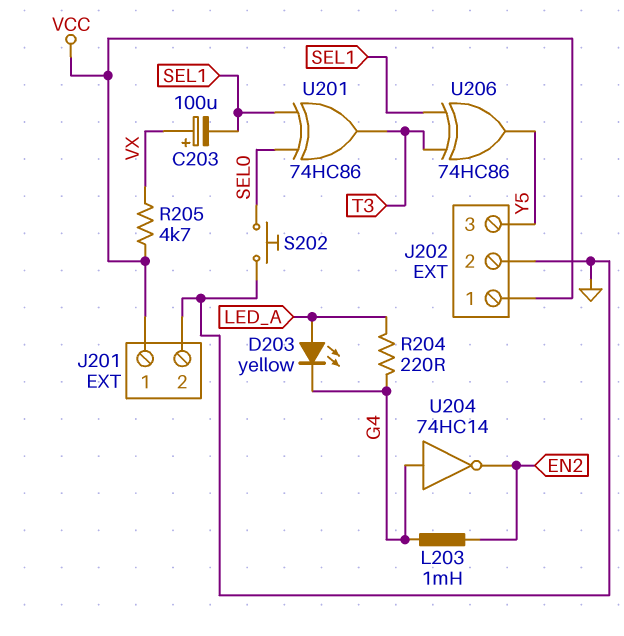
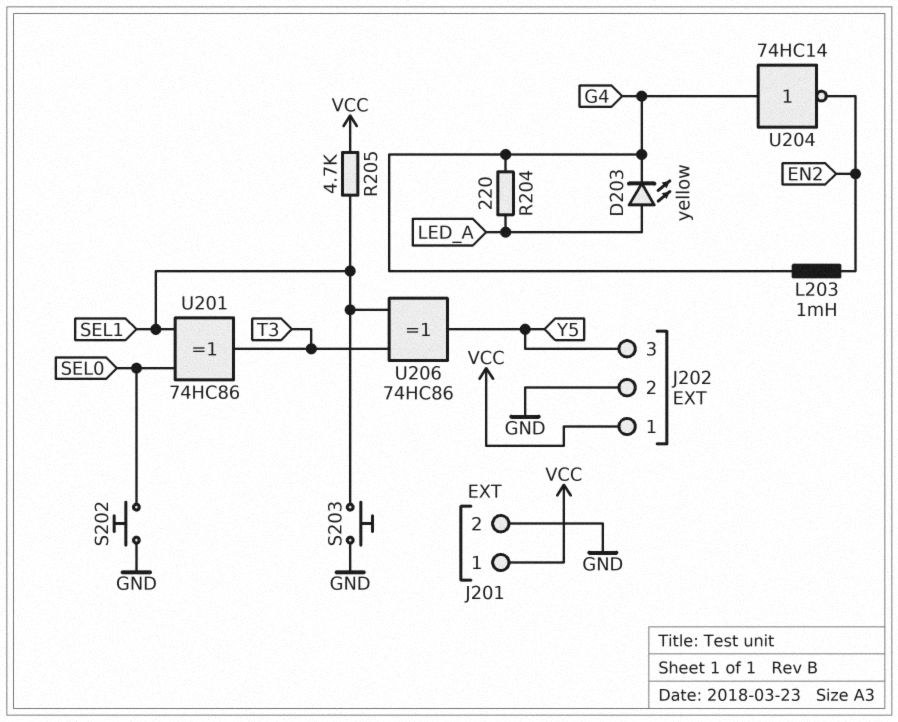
C203: 100uF (plus VX, minus SEL1) -> none
R205: 4.7k (VCC, VX) -> 4.7k (SEL1, VCC)
S203: none -> button (GND, SEL1)

